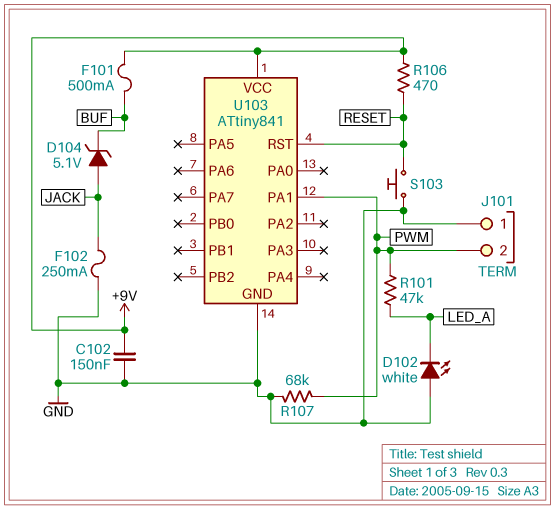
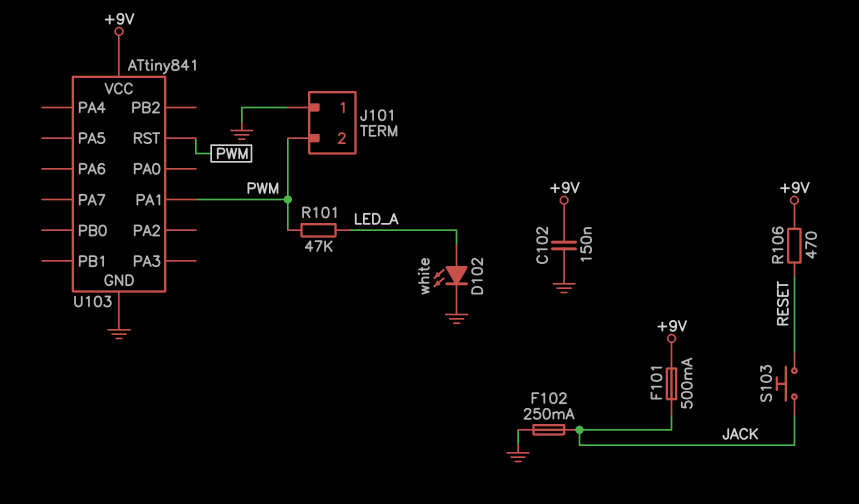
D102: LED white (A GND, K LED_A) -> LED white (A LED_A, K GND)
D104: zener 5.1V (A JACK, K BUF) -> none
F101: 500mA (+9V, BUF) -> 500mA (+9V, JACK)
R107: 68k (GND, PWM) -> none
S103: button (GND, RESET) -> button (JACK, RESET)
U103 pin RST: RESET -> PWM

